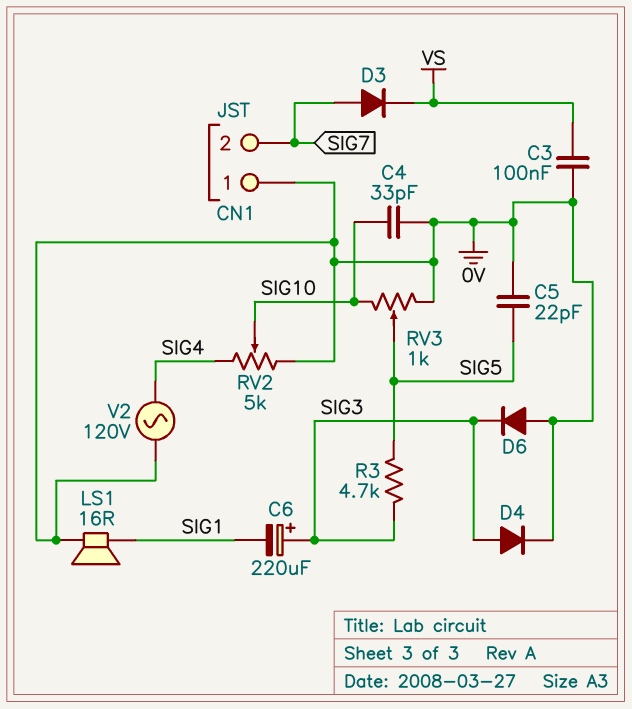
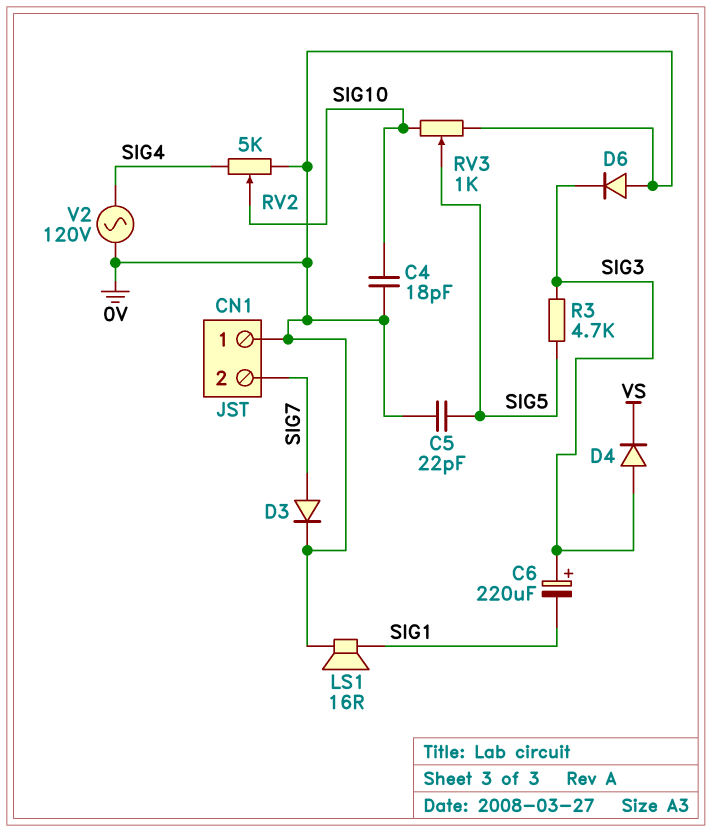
C3: 100nF (0V, VS) -> none
C4: 33pF (0V, SIG10) -> 18pF (0V, SIG10)
D3: diode (A SIG7, K VS) -> diode (A SIG7, K 0V)
D4: diode (A SIG3, K 0V) -> diode (A SIG3, K VS)

